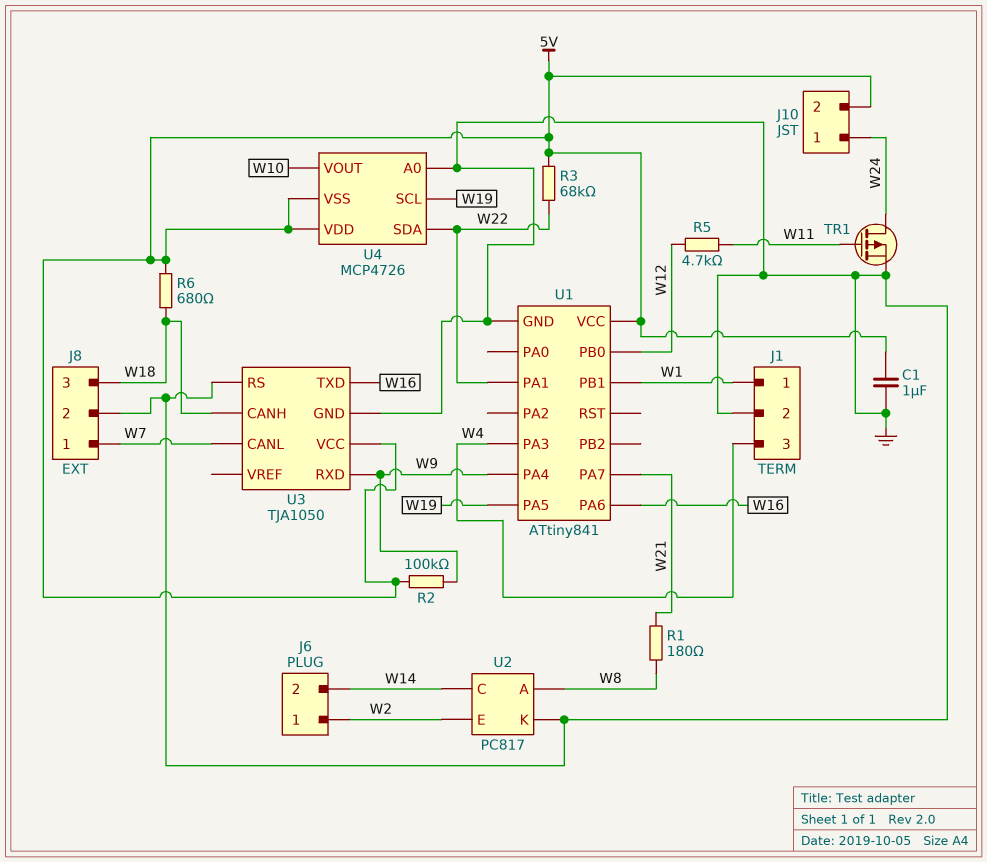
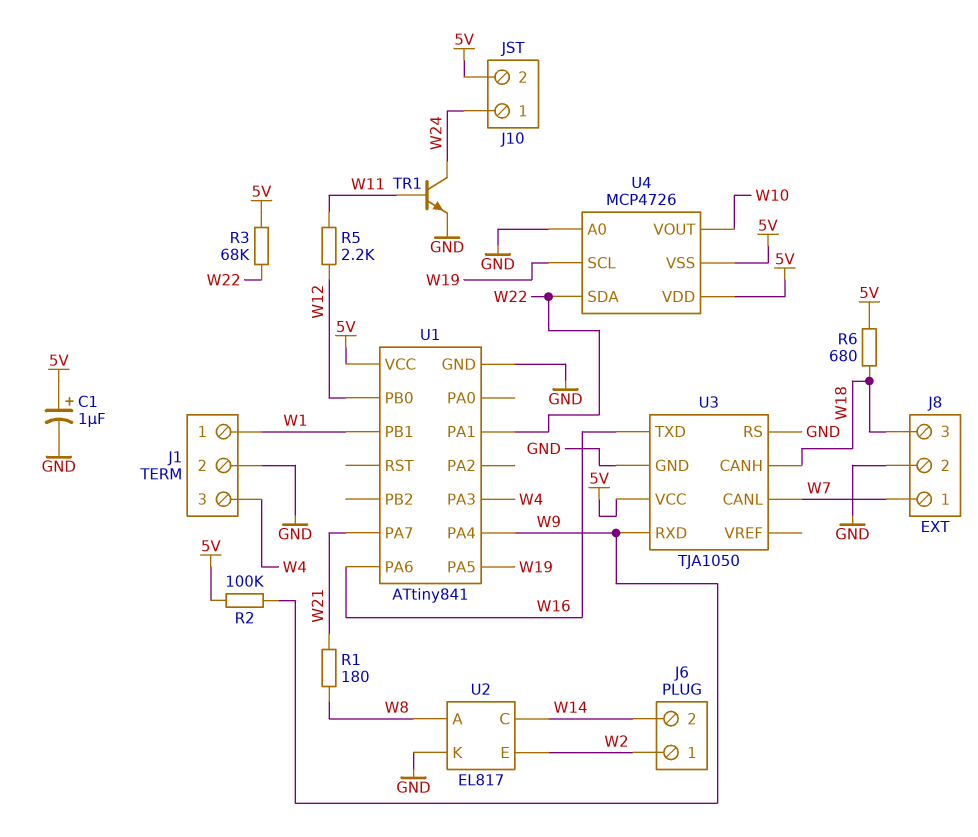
C1: 1uF (5V, GND) -> 1uF (plus 5V, minus GND)
R5: 4.7k (W11, W12) -> 2.2k (W11, W12)
TR1: PMOS (G W11, D W24, S GND) -> NPN (B W11, C W24, E GND)
U2: PC817 -> EL817

